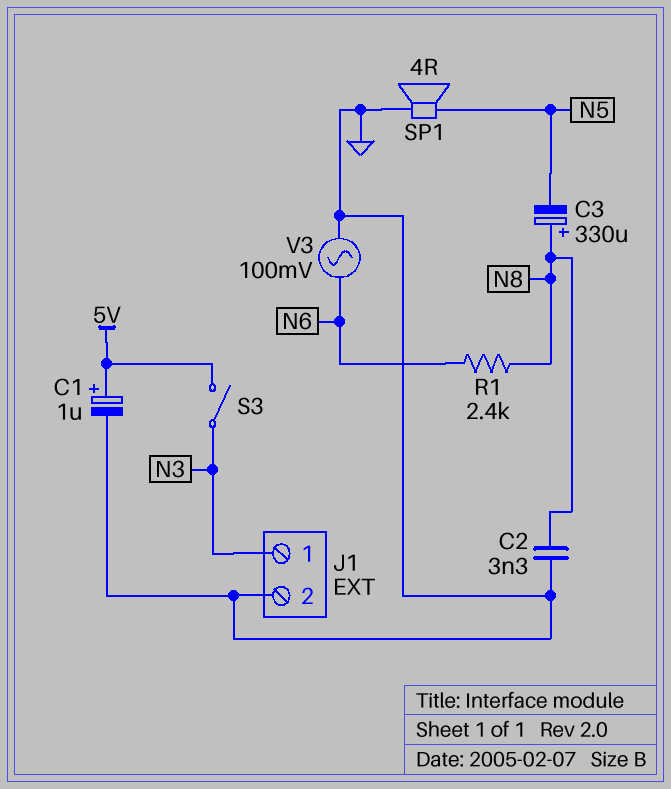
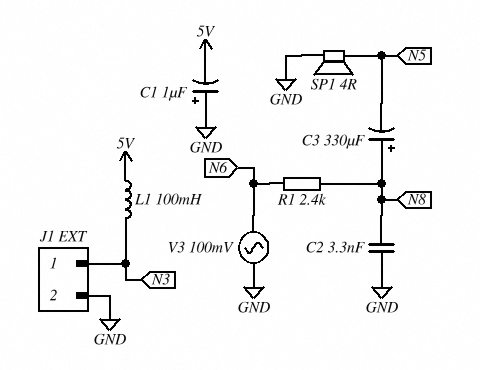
C1: 1uF (plus 5V, minus GND) -> 1uF (plus GND, minus 5V)
L1: none -> 100mH (5V, N3)
S3: switch (5V, N3) -> none

